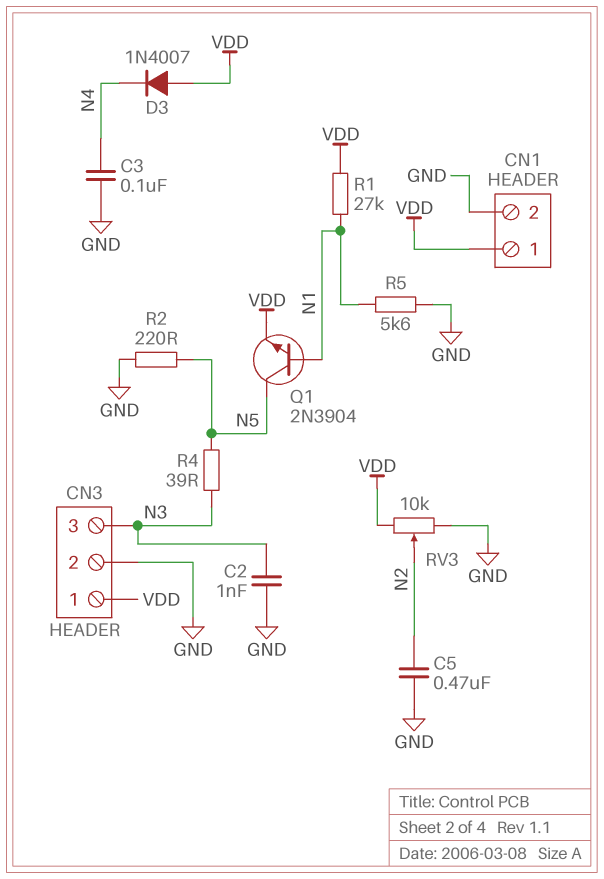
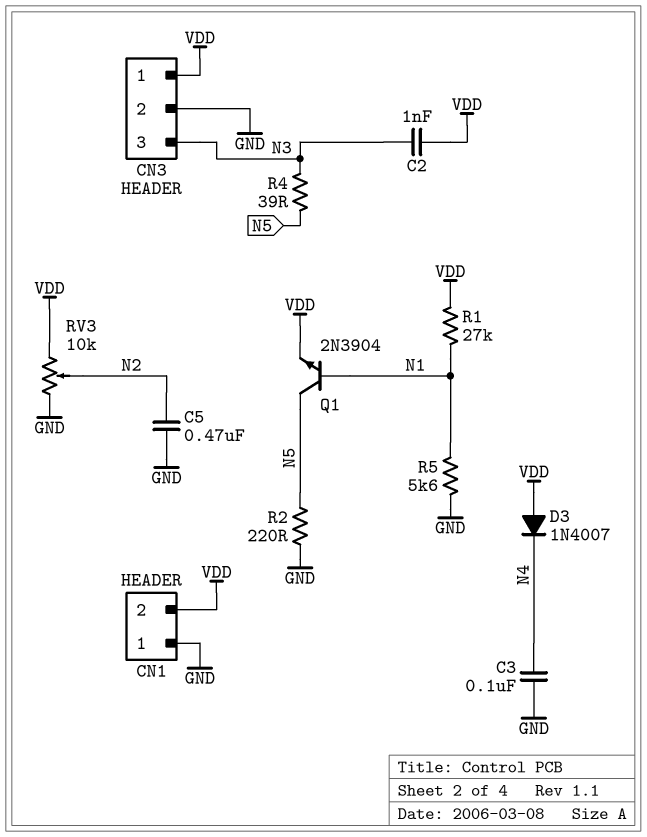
C2: 1nF (GND, N3) -> 1nF (N3, VDD)
CN1 pin 1: VDD -> GND
CN1 pin 2: GND -> VDD

